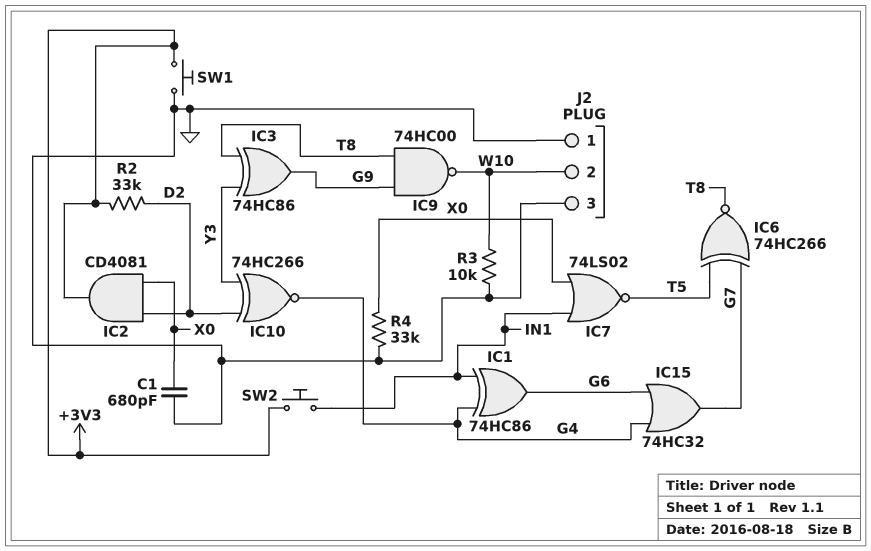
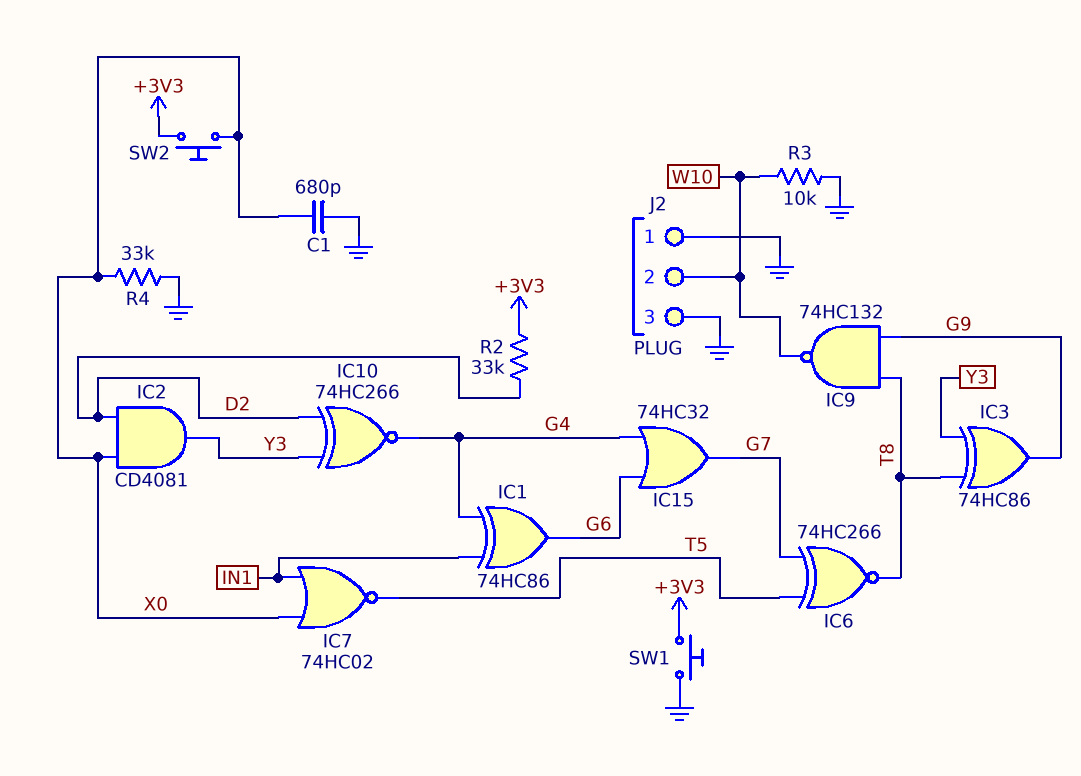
IC2: AND CD4081 (in D2, in X0, out +3V3) -> AND CD4081 (in D2, in X0, out Y3)
IC7: NOR 74LS02 (in IN1, in X0, out T5) -> NOR 74HC02 (in IN1, in X0, out T5)
IC9: NAND 74HC00 (in G9, in T8, out W10) -> NAND 74HC132 (in G9, in T8, out W10)
SW2: button (+3V3, IN1) -> button (+3V3, X0)

